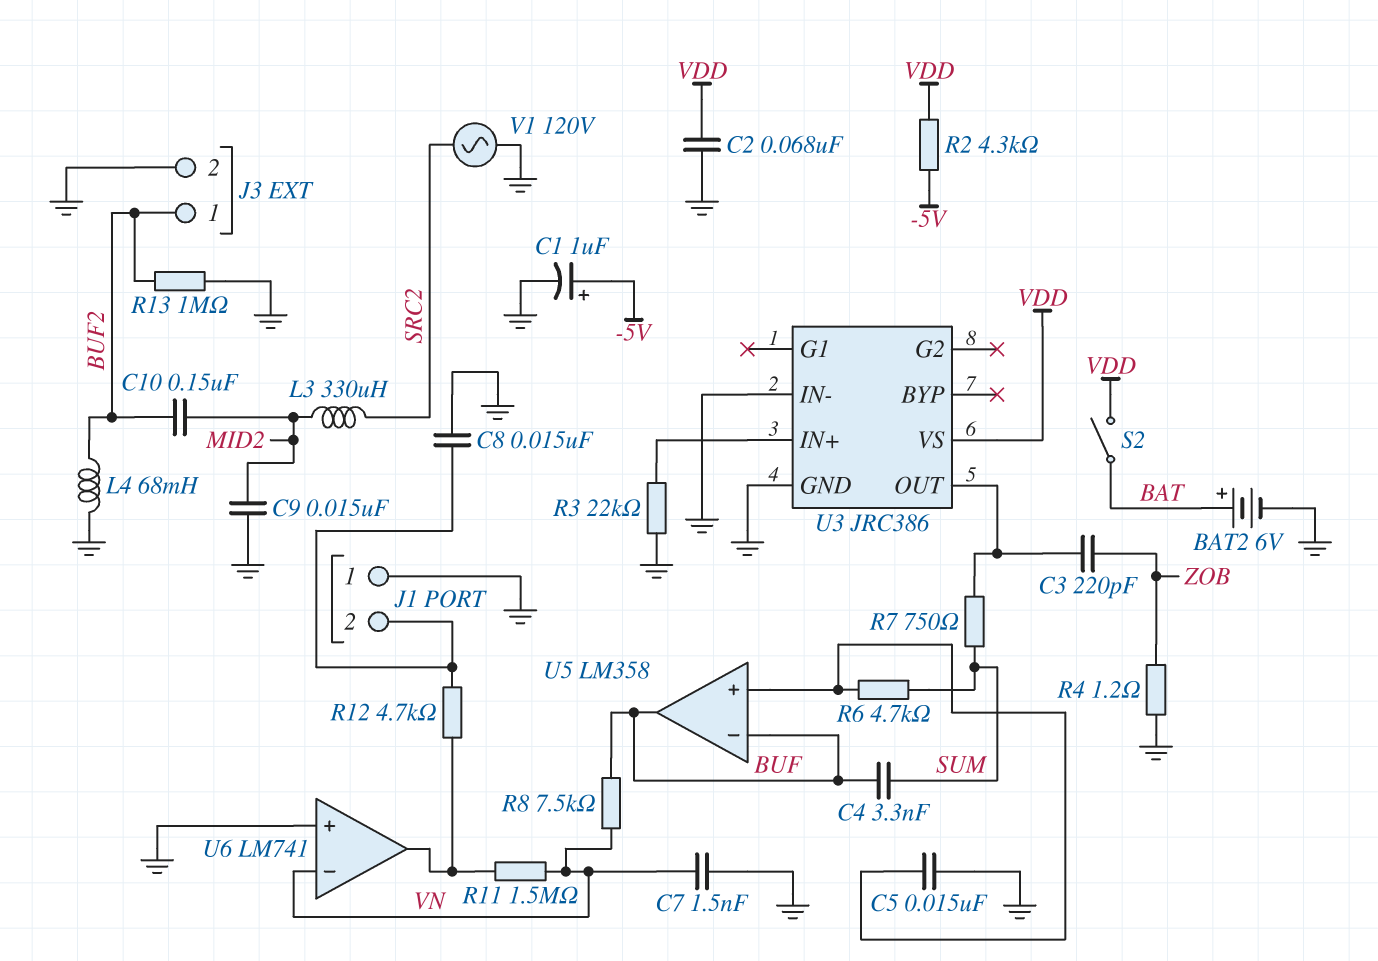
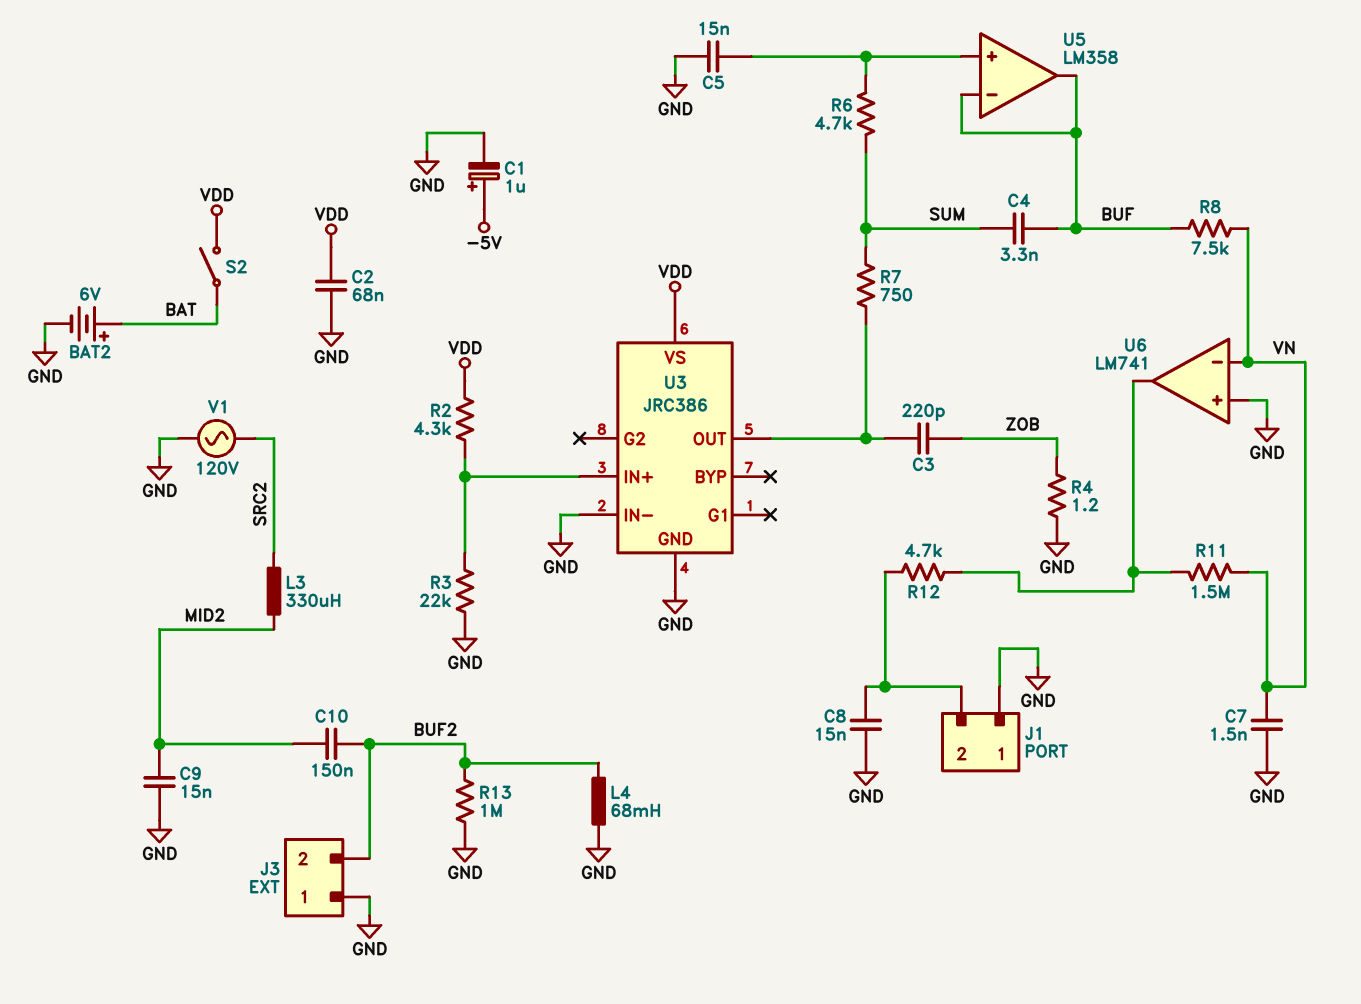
J3 pin 1: BUF2 -> GND
J3 pin 2: GND -> BUF2
R2: 4.3k (-5V, VDD) -> 4.3k (U3/IN+, VDD)

